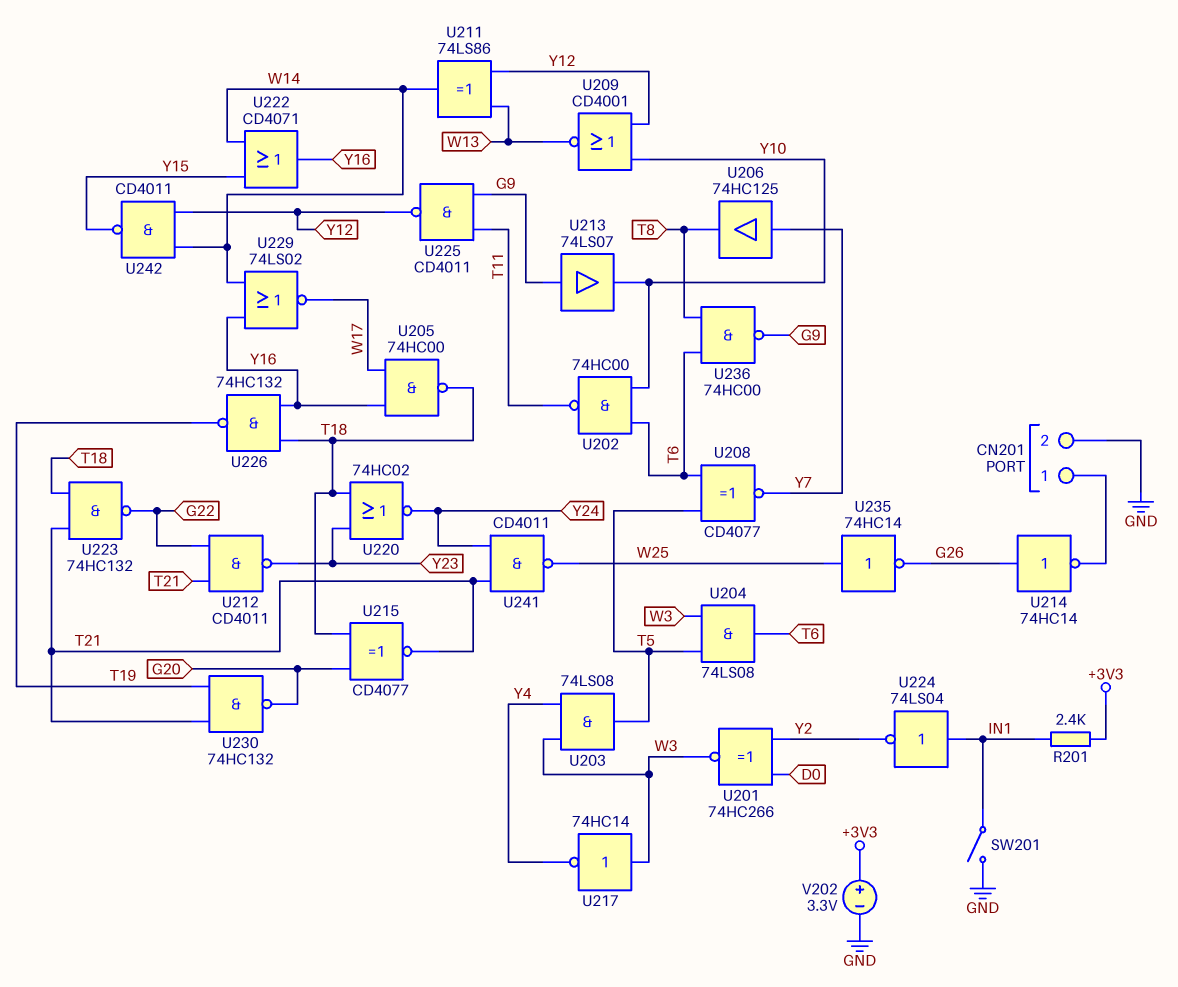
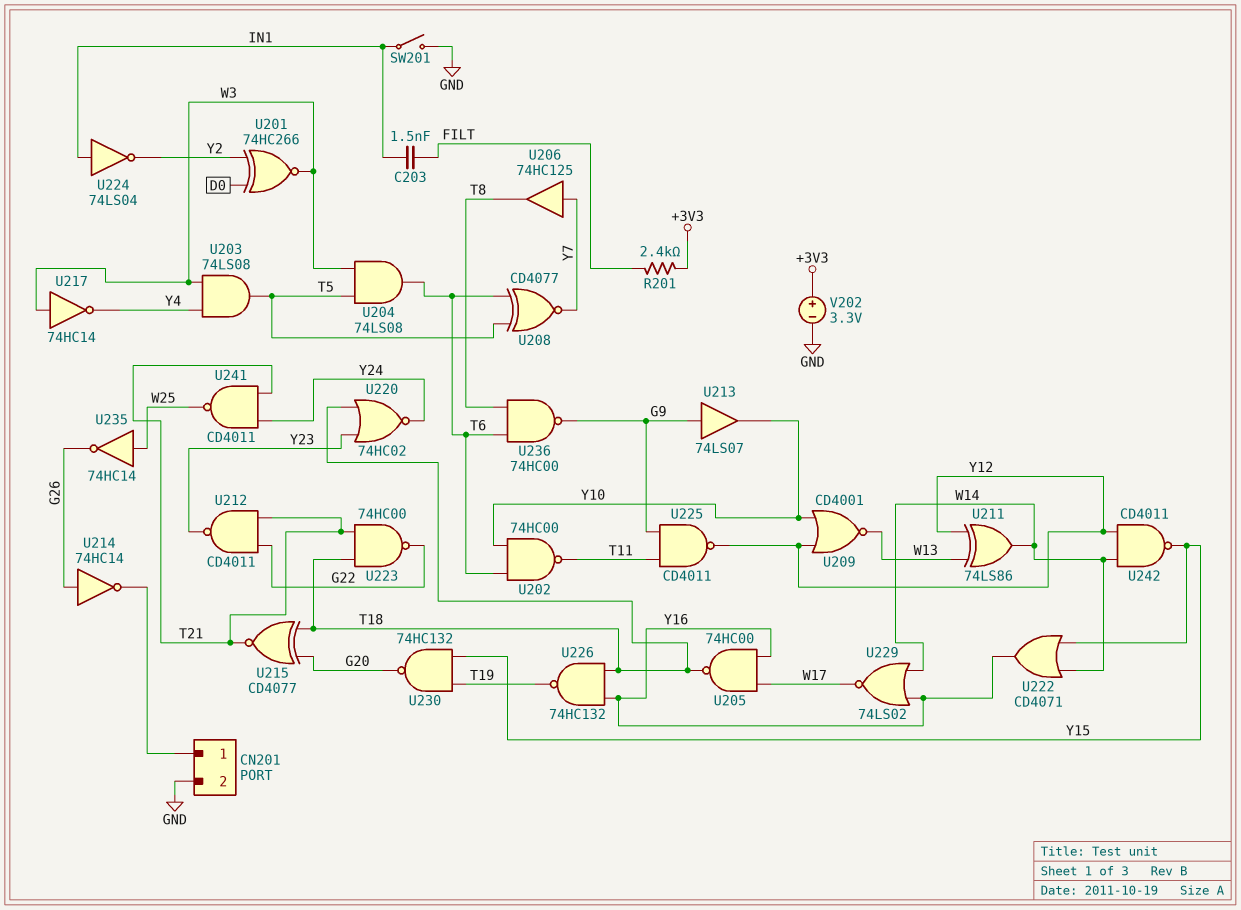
C203: none -> 1.5nF (FILT, IN1)
R201: 2.4k (+3V3, IN1) -> 2.4k (+3V3, FILT)
U223: NAND 74HC132 (in T18, in T21, out G22) -> NAND 74HC00 (in T18, in T21, out G22)
U230: NAND 74HC132 (in T19, in T21, out G20) -> NAND 74HC132 (in T19, in Y15, out G20)

